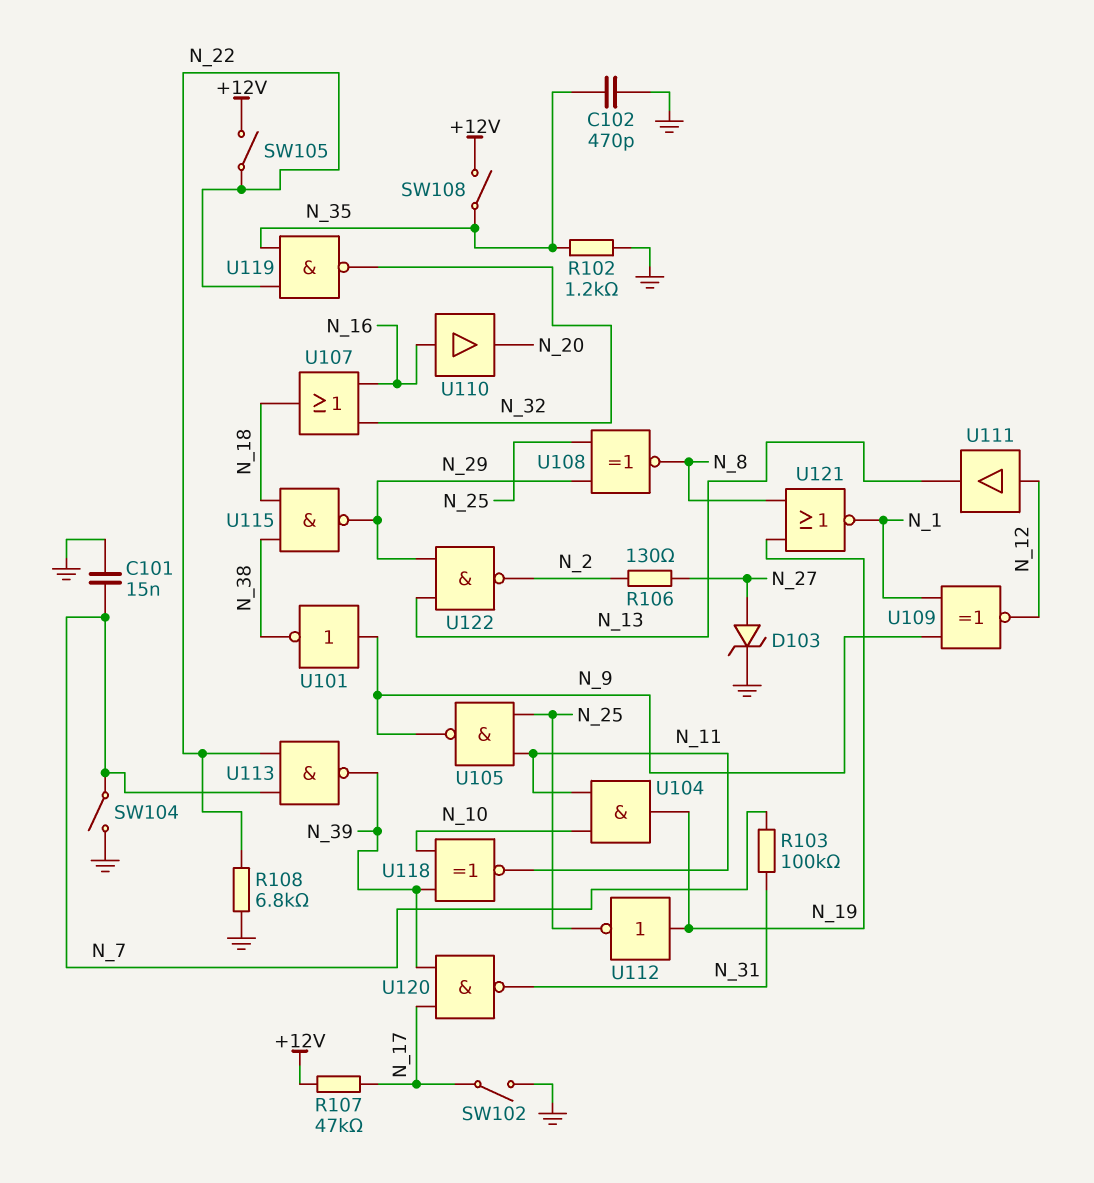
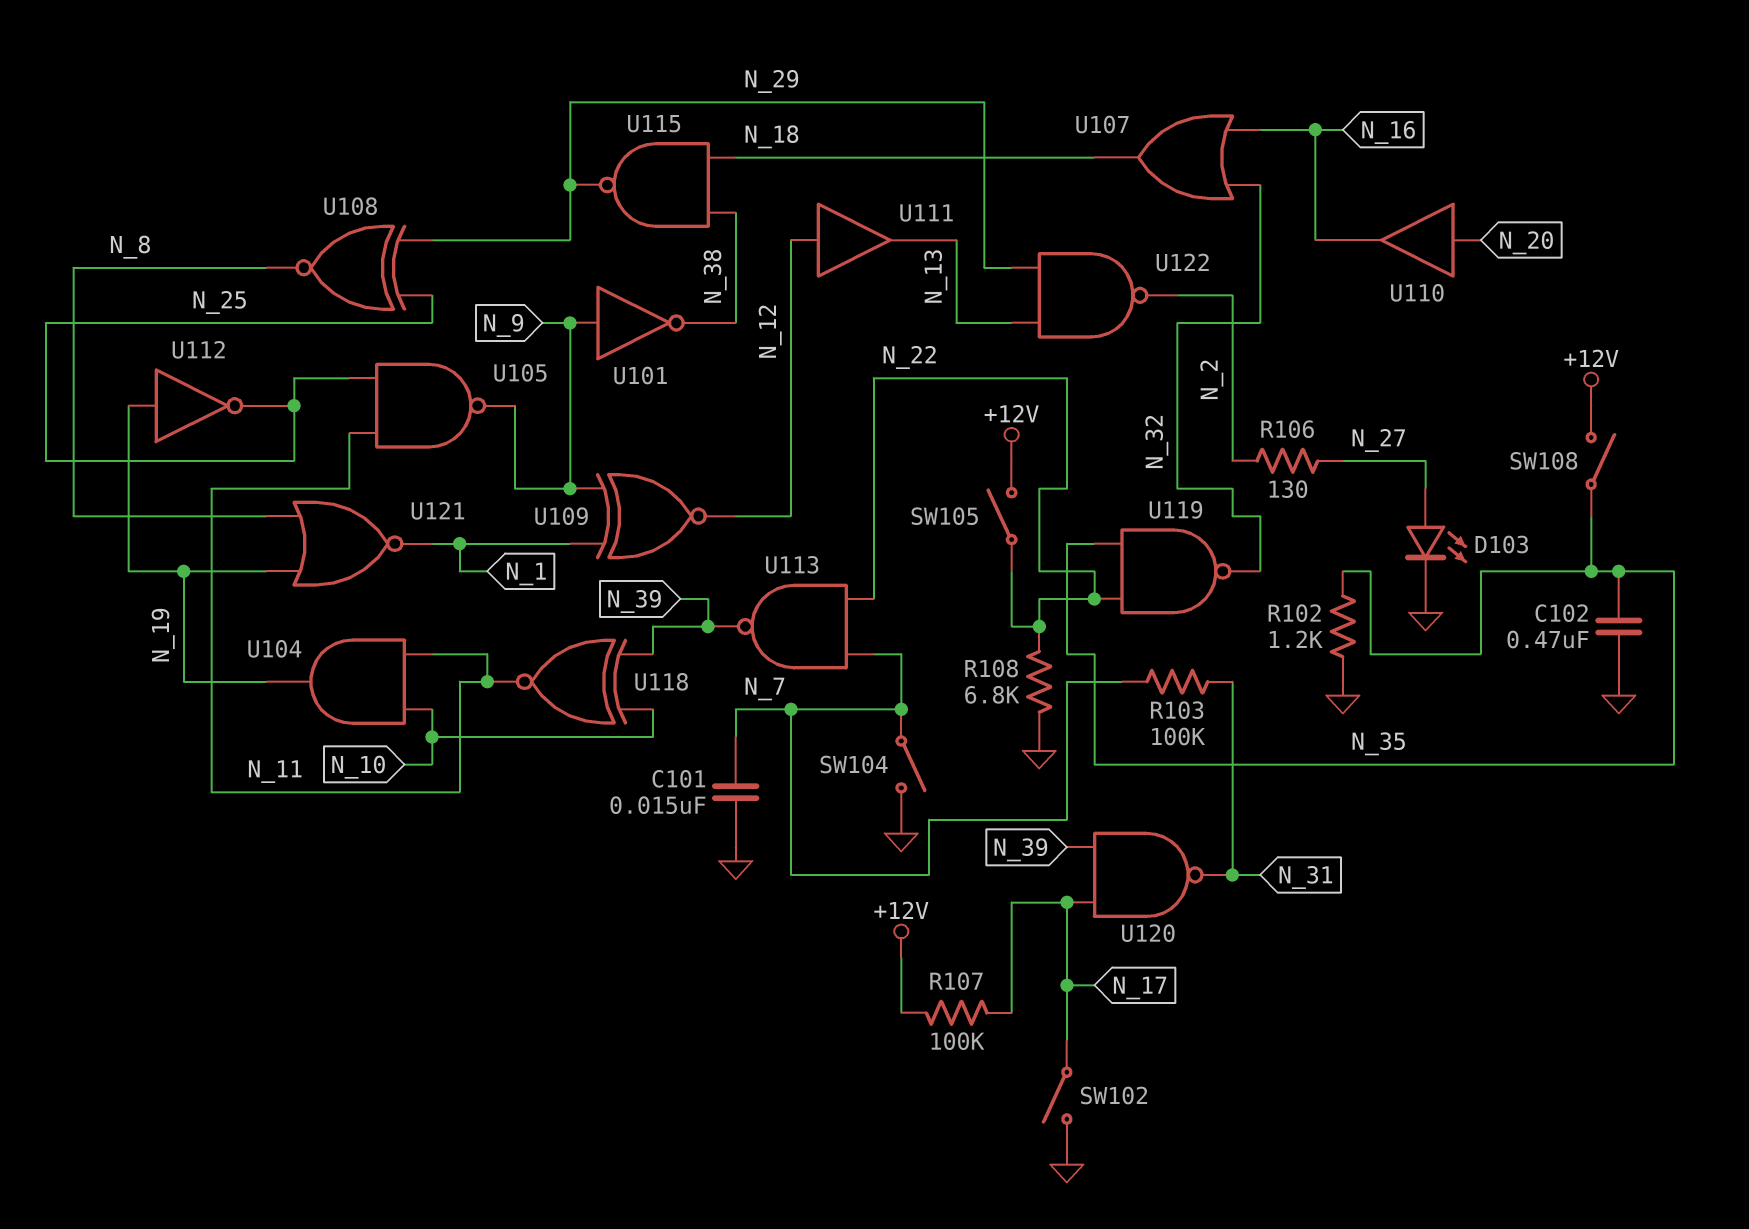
C102: 470pF (GND, N_35) -> 470nF (GND, N_35)
D103: zener (A N_27, K GND) -> LED (A N_27, K GND)
R107: 47k (+12V, N_17) -> 100k (+12V, N_17)
U110: buffer (in N_16, out N_20) -> buffer (in N_20, out N_16)

